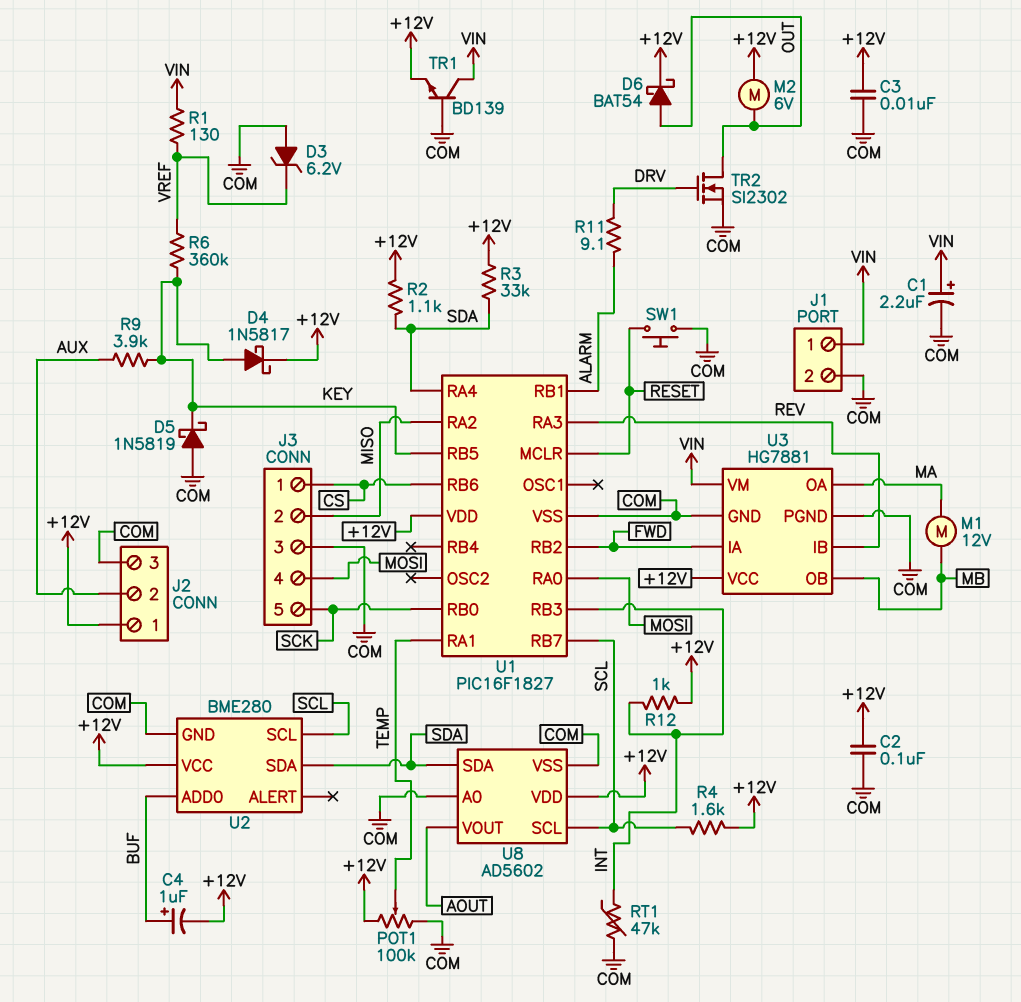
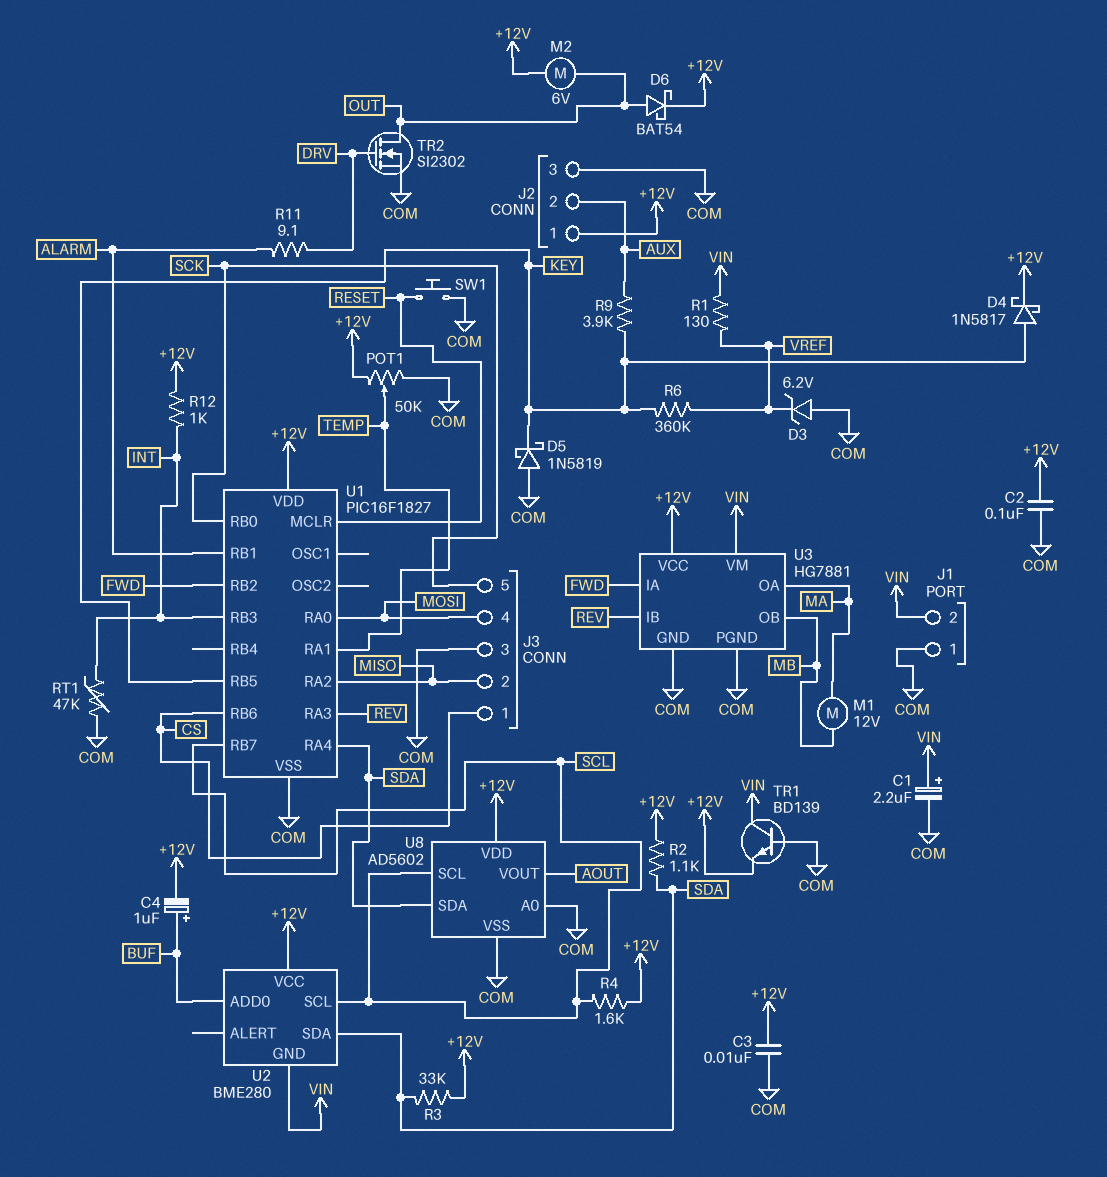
J1 pin 1: VIN -> COM
J1 pin 2: COM -> VIN
POT1: 100k (+12V, COM, wiper TEMP) -> 50k (+12V, COM, wiper TEMP)
U2 pin GND: COM -> VIN

